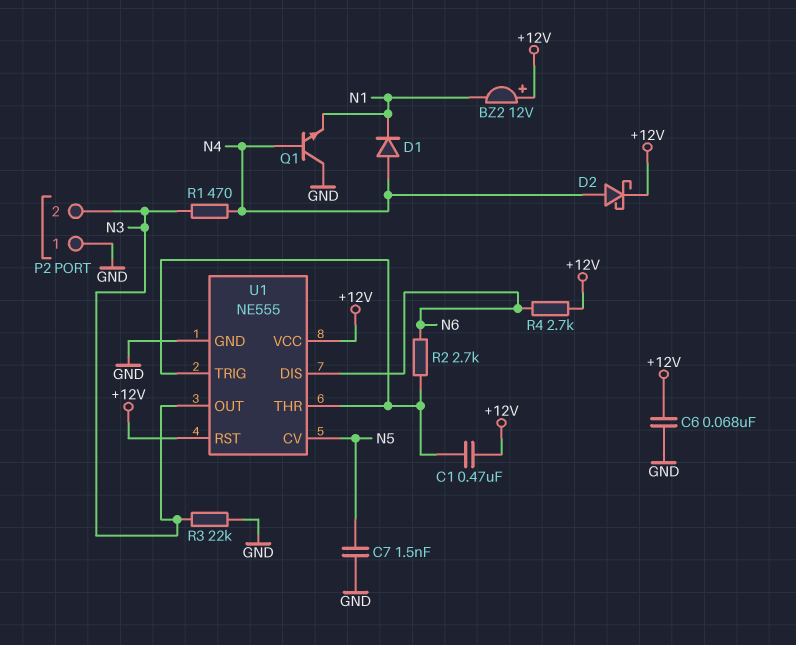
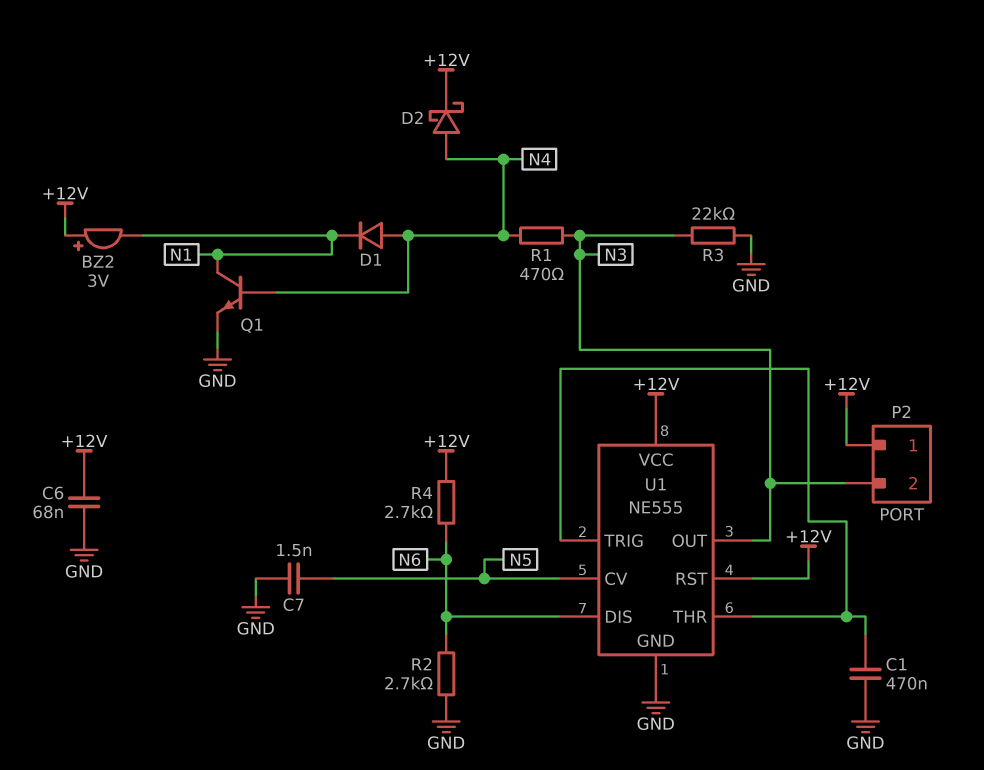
BZ2: buzzer 12V (plus +12V, minus N1) -> buzzer 3V (plus +12V, minus N1)
C1: 470nF (+12V, U1/THR) -> 470nF (GND, U1/THR)
P2 pin 1: GND -> +12V
Q1: NPN (B N4, C GND, E N1) -> NPN (B N4, C N1, E GND)
R2: 2.7k (N6, U1/THR) -> 2.7k (GND, N6)

